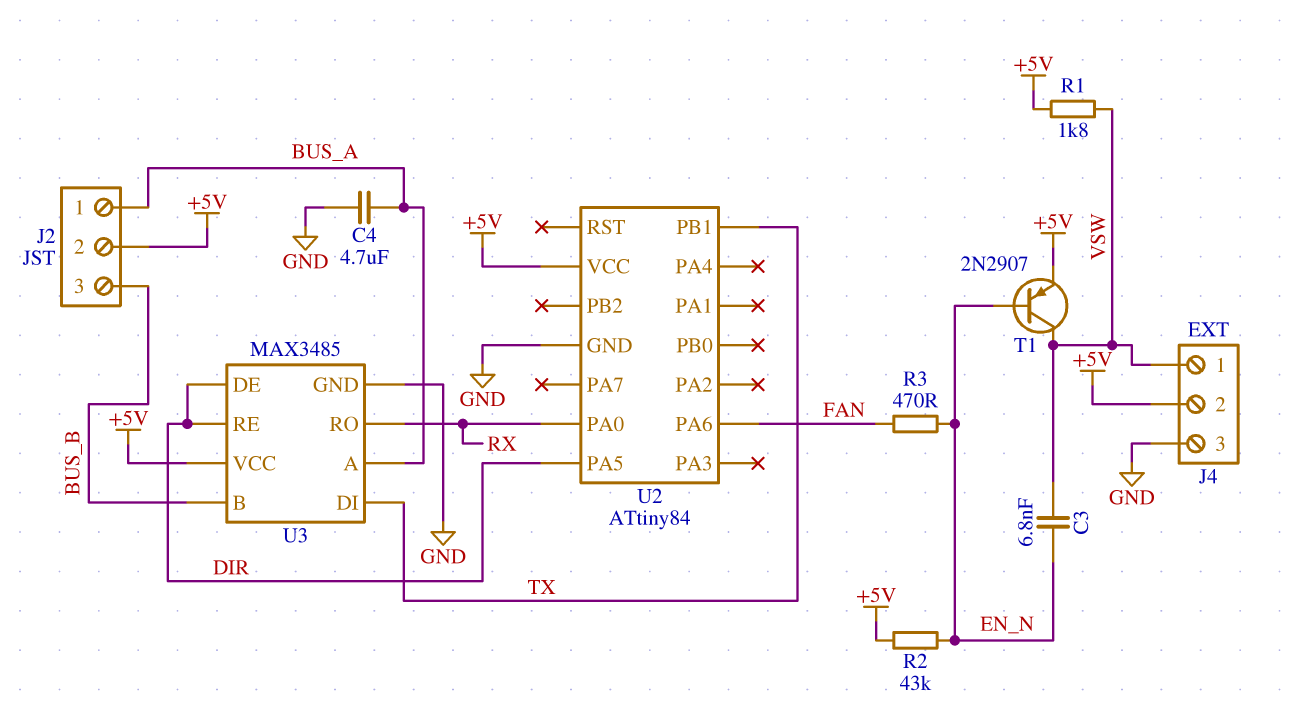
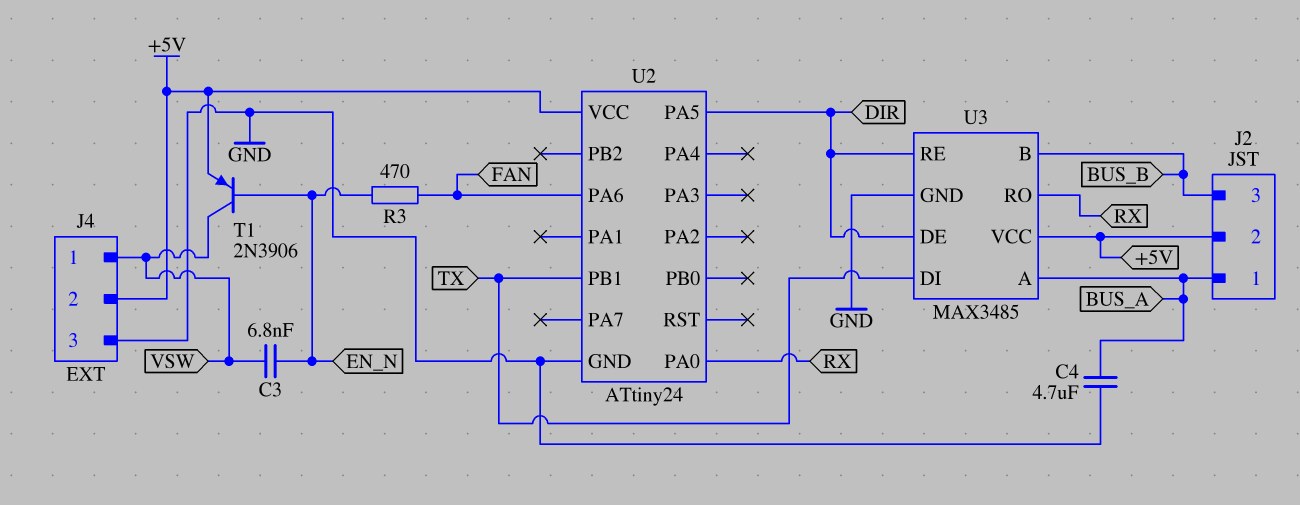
R1: 1.8k (+5V, VSW) -> none
R2: 43k (+5V, EN_N) -> none
T1: PNP 2N2907 (B EN_N, C VSW, E +5V) -> PNP 2N3906 (B EN_N, C VSW, E +5V)
U2: ATtiny84 -> ATtiny24

